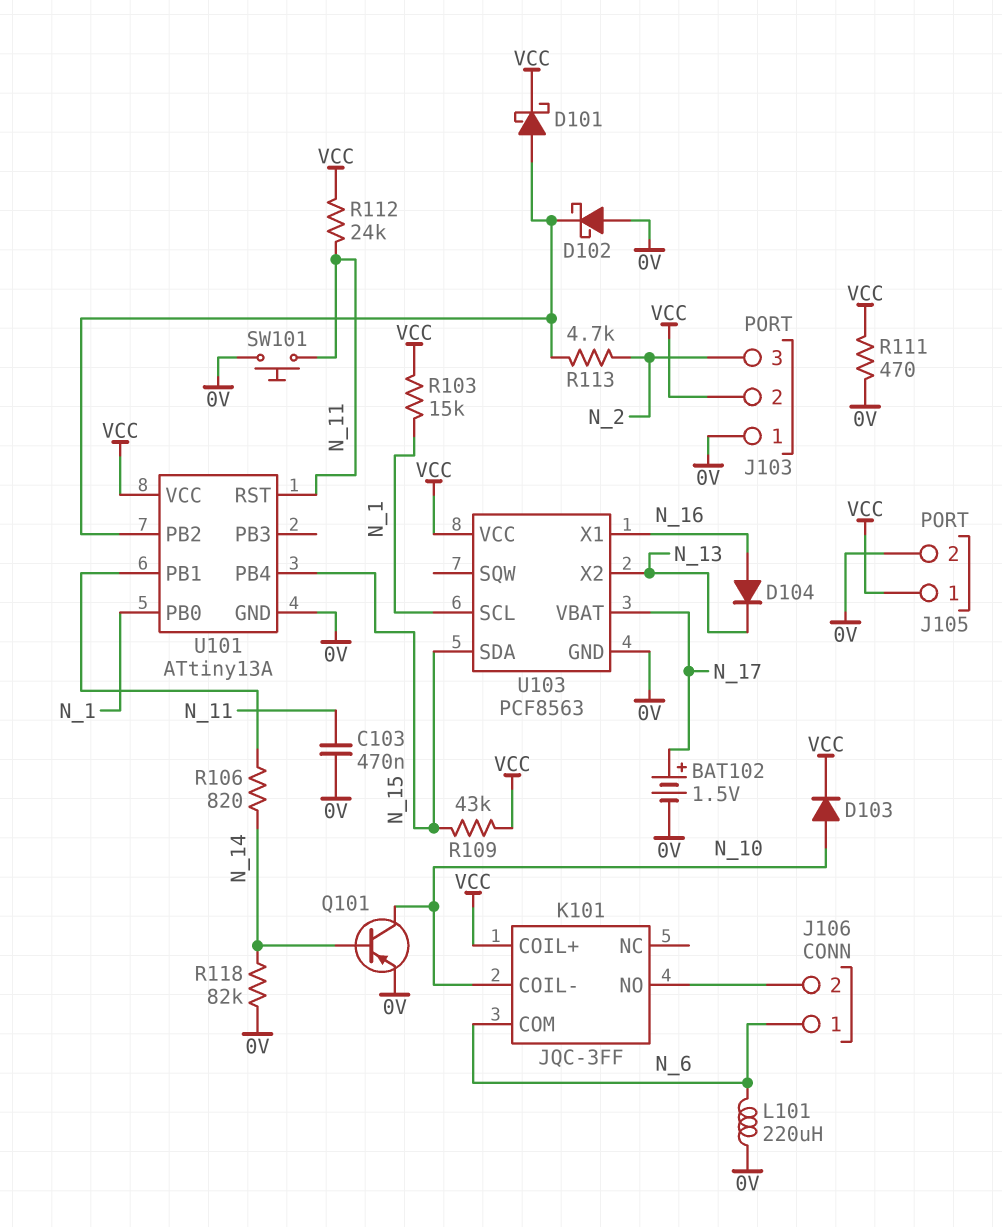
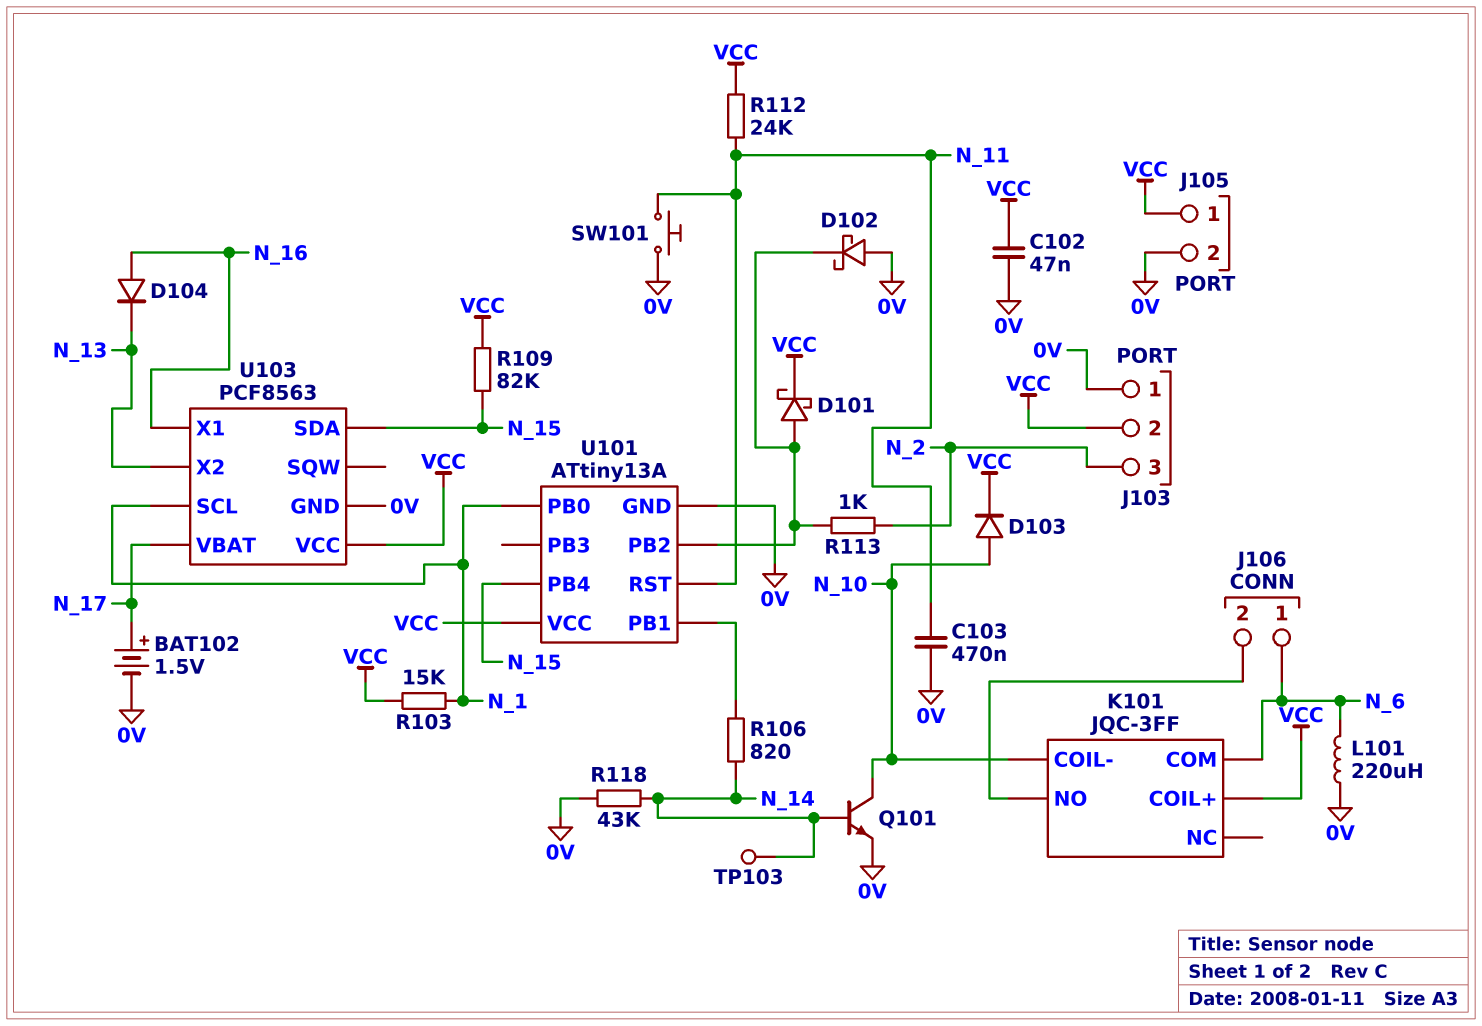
C102: none -> 47nF (0V, VCC)
Q101: PNP (B N_14, C N_10, E 0V) -> NPN (B N_14, C N_10, E 0V)
R109: 43k (N_15, VCC) -> 82k (N_15, VCC)
R111: 470 (0V, VCC) -> none
R113: 4.7k (N_2, U101/PB2) -> 1k (N_2, U101/PB2)
R118: 82k (0V, N_14) -> 43k (0V, N_14)
TP103: none -> test point (N_14)

